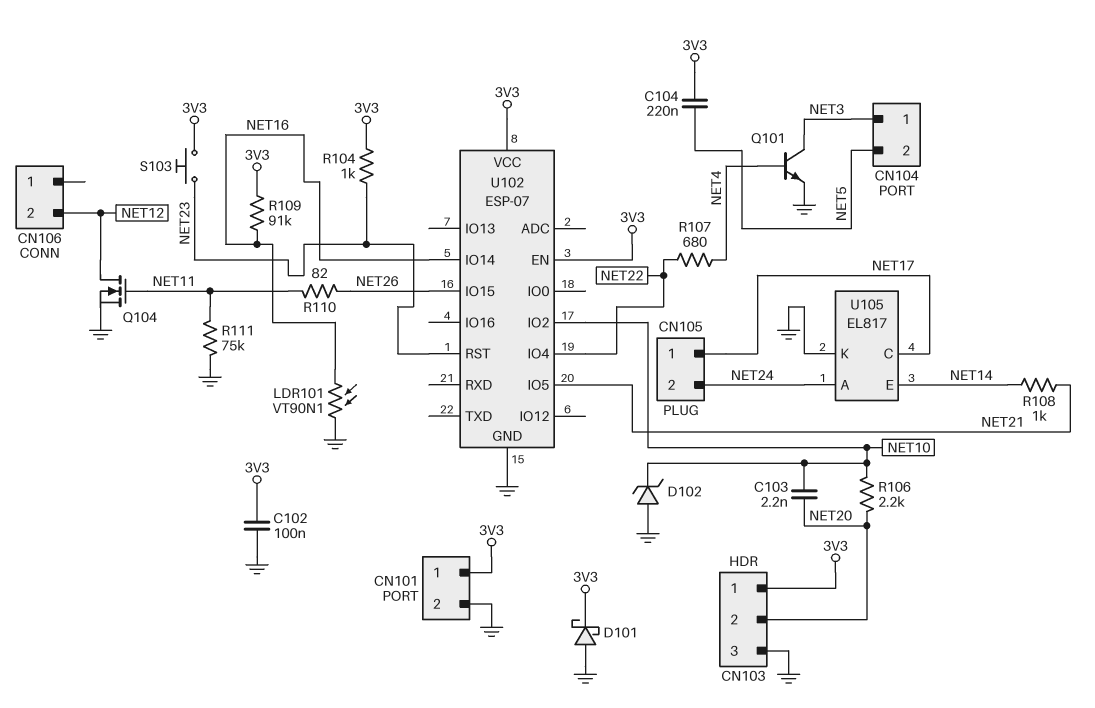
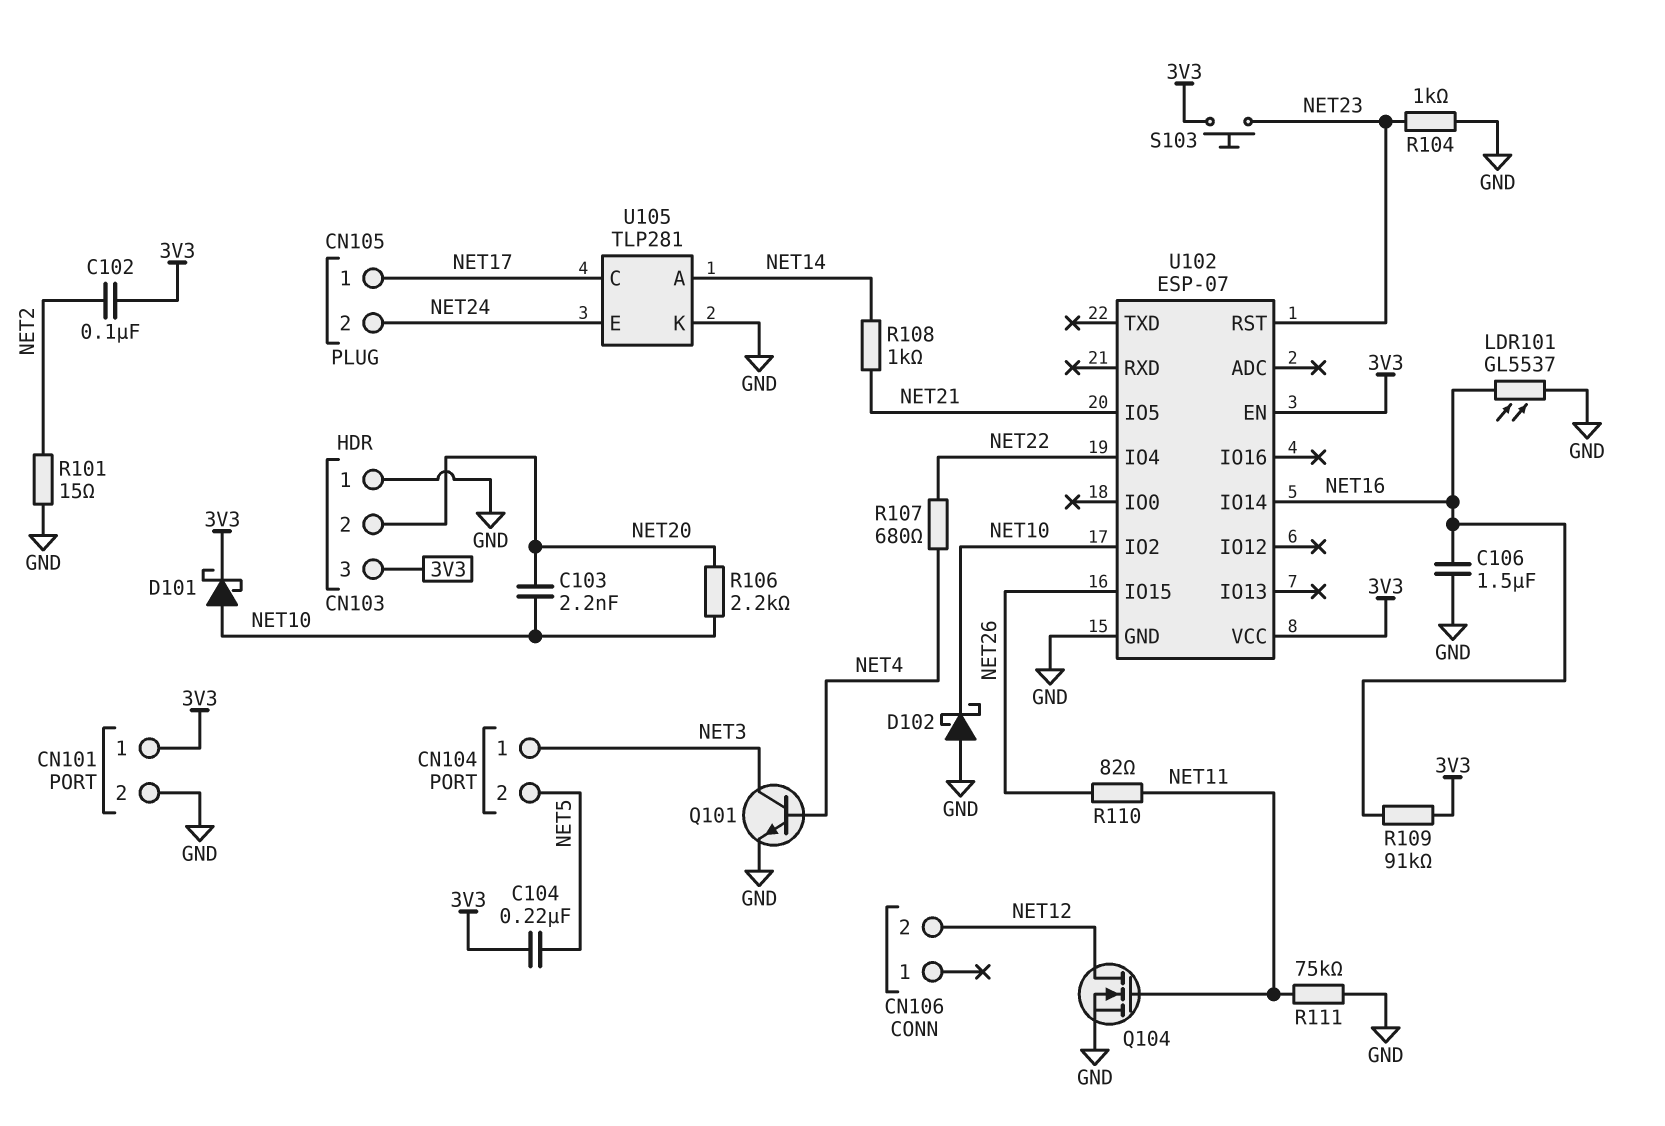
C102: 100nF (3V3, GND) -> 100nF (3V3, NET2)
C106: none -> 1.5uF (GND, NET16)
CN103 pin 1: 3V3 -> GND
CN103 pin 3: GND -> 3V3
D101: schottky (A GND, K 3V3) -> schottky (A NET10, K 3V3)
D102: zener (A GND, K NET10) -> schottky (A GND, K NET10)
LDR101: VT90N1 (GND, NET16) -> GL5537 (GND, NET16)
R101: none -> 15 (GND, NET2)
R104: 1k (3V3, NET23) -> 1k (GND, NET23)
U105: EL817 -> TLP281
U105 pin A: NET24 -> NET14
U105 pin E: NET14 -> NET24

